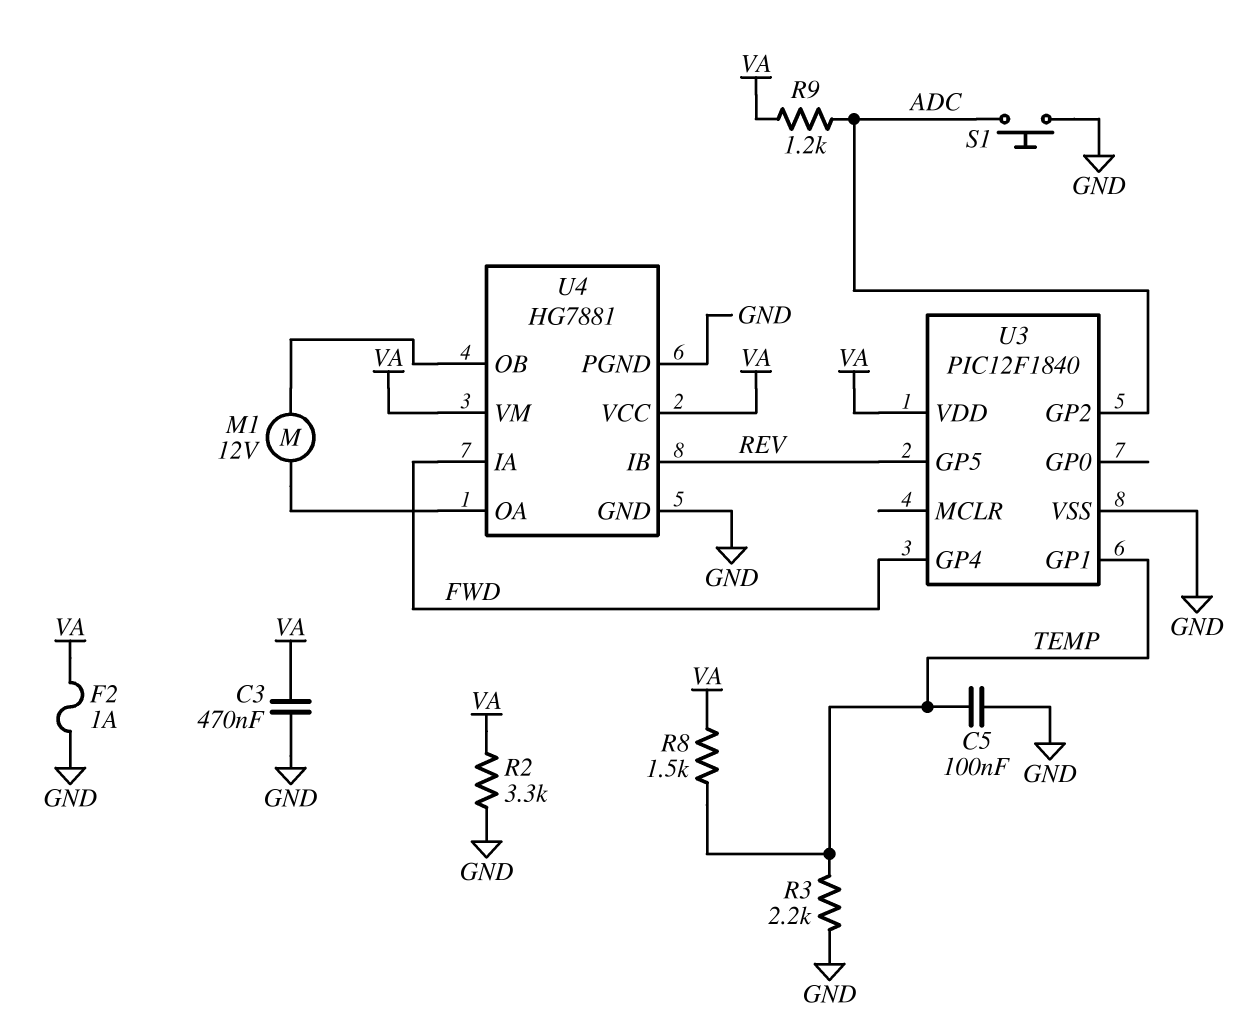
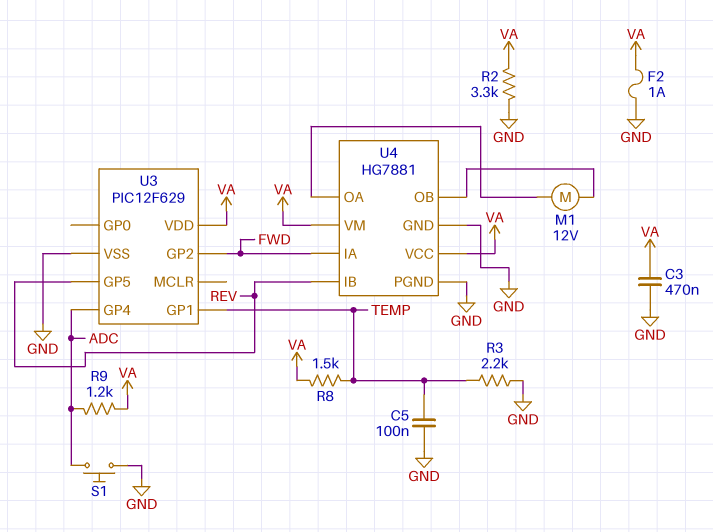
U3: PIC12F1840 -> PIC12F629
U3 pin GP2: ADC -> FWD
U3 pin GP4: FWD -> ADC

